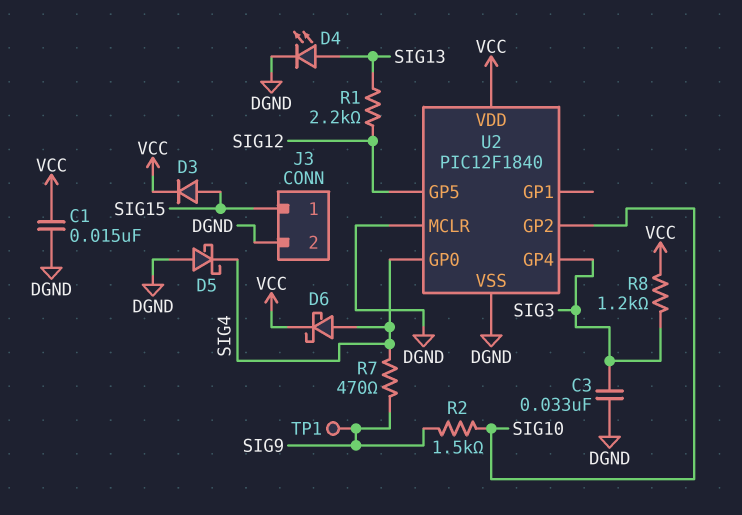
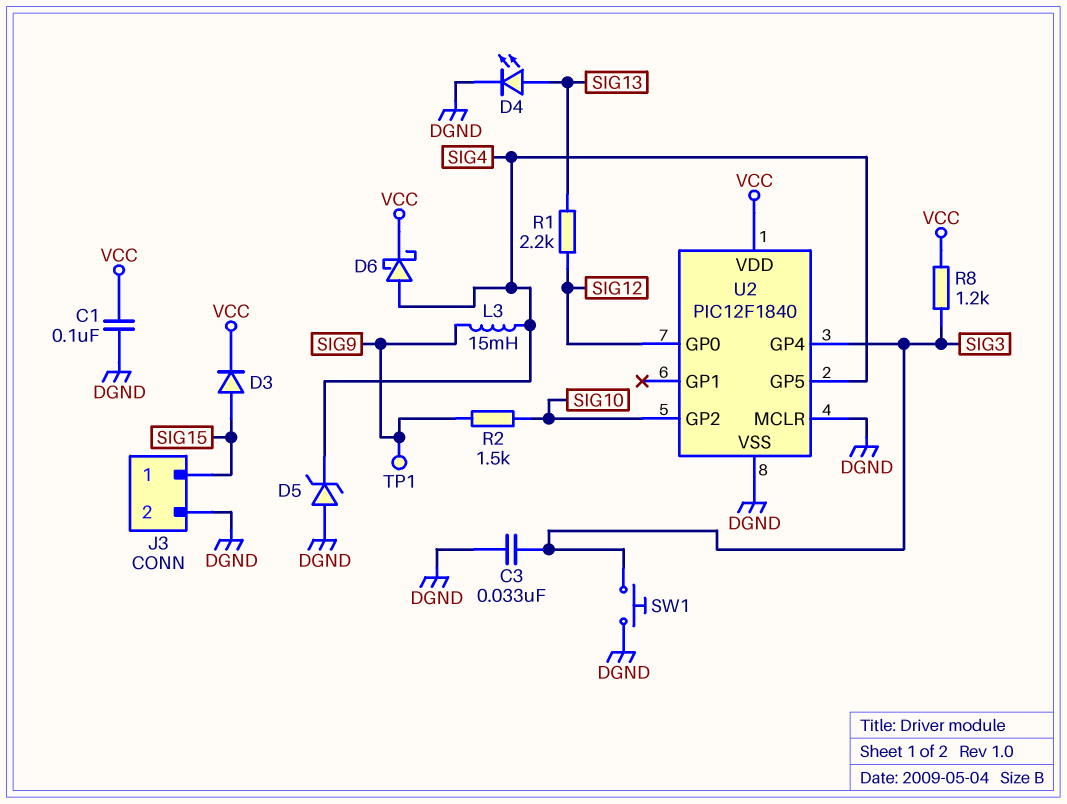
C1: 15nF (DGND, VCC) -> 100nF (DGND, VCC)
D5: schottky (A DGND, K SIG4) -> zener (A DGND, K SIG4)
L3: none -> 15mH (SIG4, SIG9)
R7: 470 (SIG4, SIG9) -> none
SW1: none -> button (DGND, SIG3)
U2 pin GP0: SIG4 -> SIG12
U2 pin GP5: SIG12 -> SIG4

